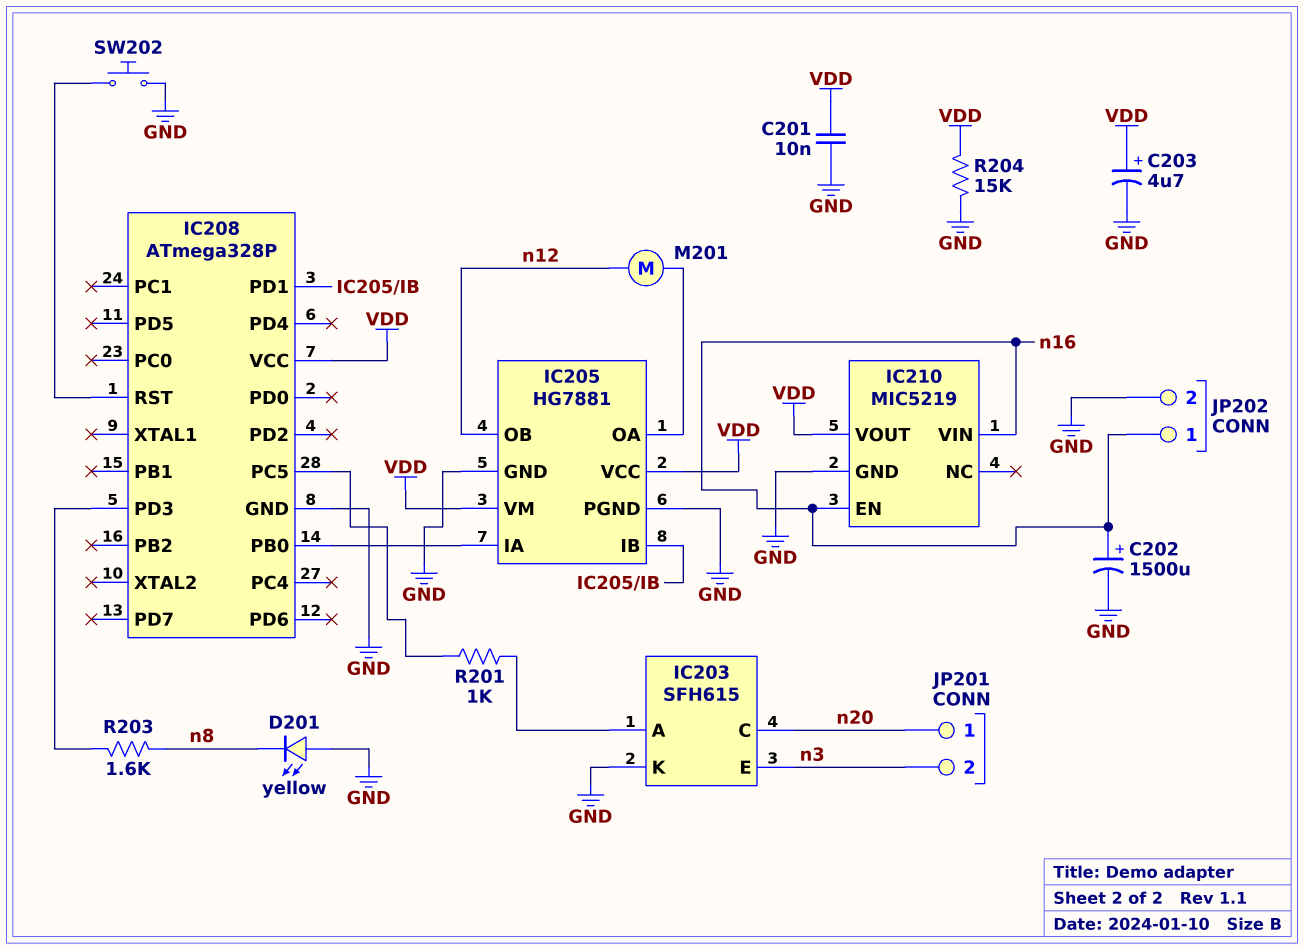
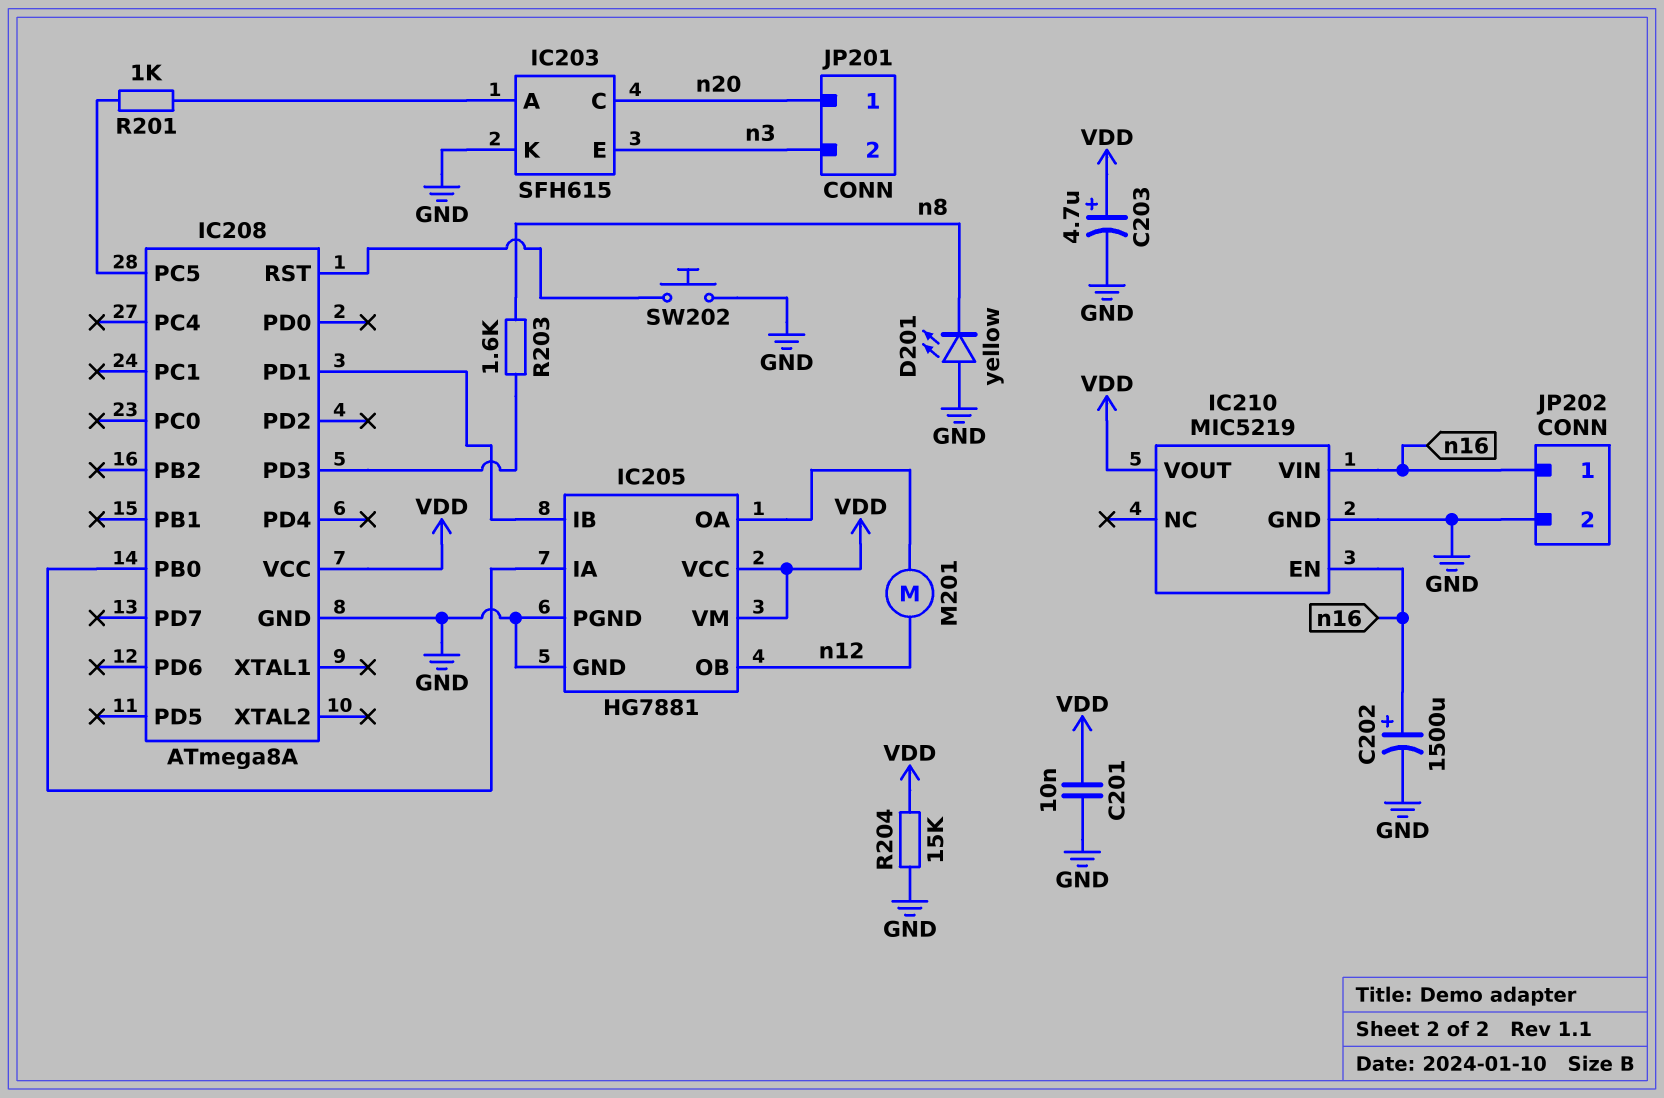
IC208: ATmega328P -> ATmega8A

